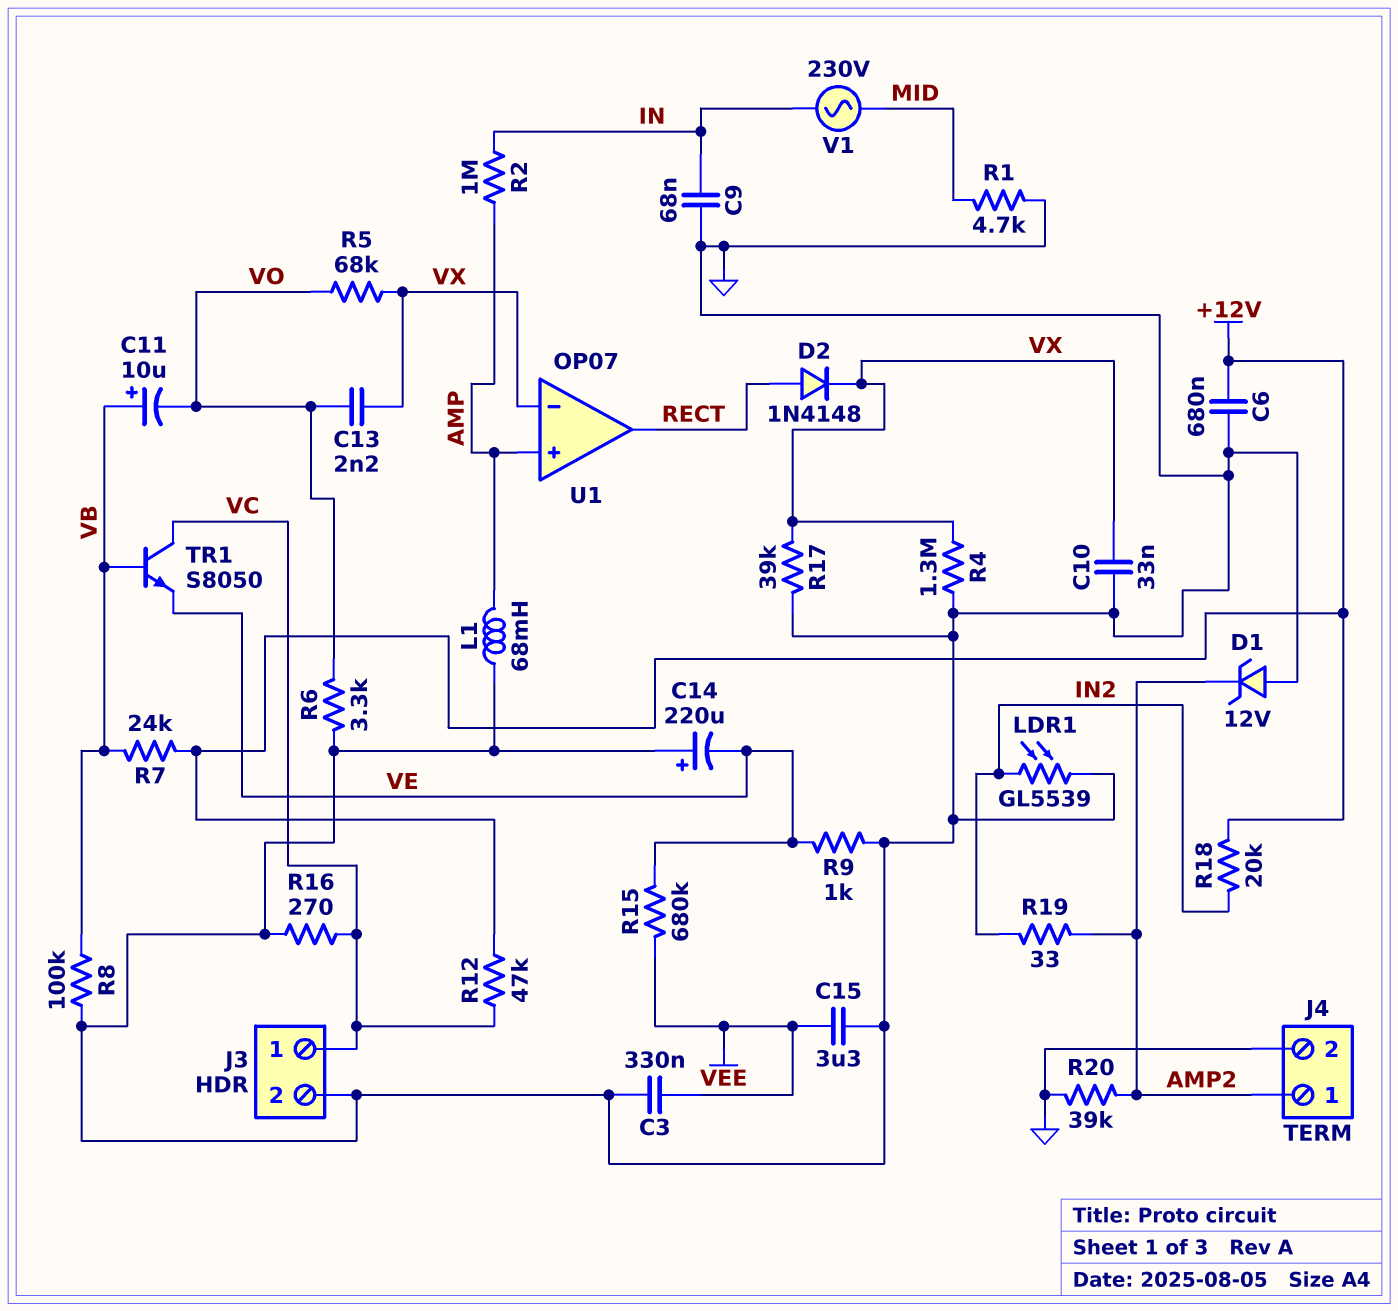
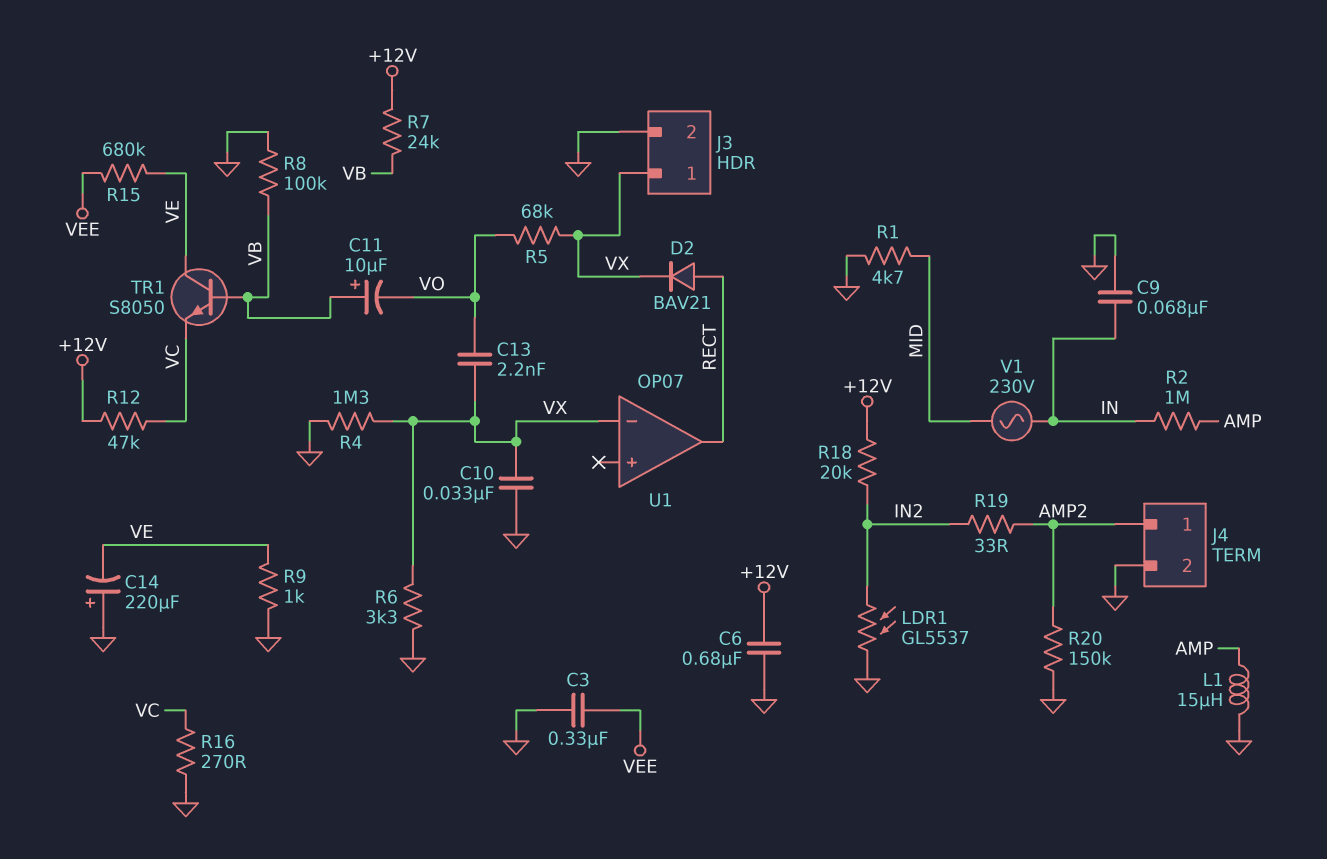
C15: 3.3uF (GND, VEE) -> none
D1: zener 12V (A GND, K AMP2) -> none
D2: diode 1N4148 (A RECT, K VX) -> diode BAV21 (A RECT, K VX)
J3 pin 1: VC -> VX
L1: 68mH (AMP, GND) -> 15uH (AMP, GND)
LDR1: GL5539 (GND, IN2) -> GL5537 (GND, IN2)
R6: 3.3k (GND, VO) -> 3.3k (GND, VX)
R17: 39k (GND, VX) -> none
R20: 39k (AMP2, GND) -> 150k (AMP2, GND)
TR1: NPN S8050 (B VB, C VC, E VE) -> NPN S8050 (B VB, C VE, E VC)
U1 pin in+: AMP -> none

